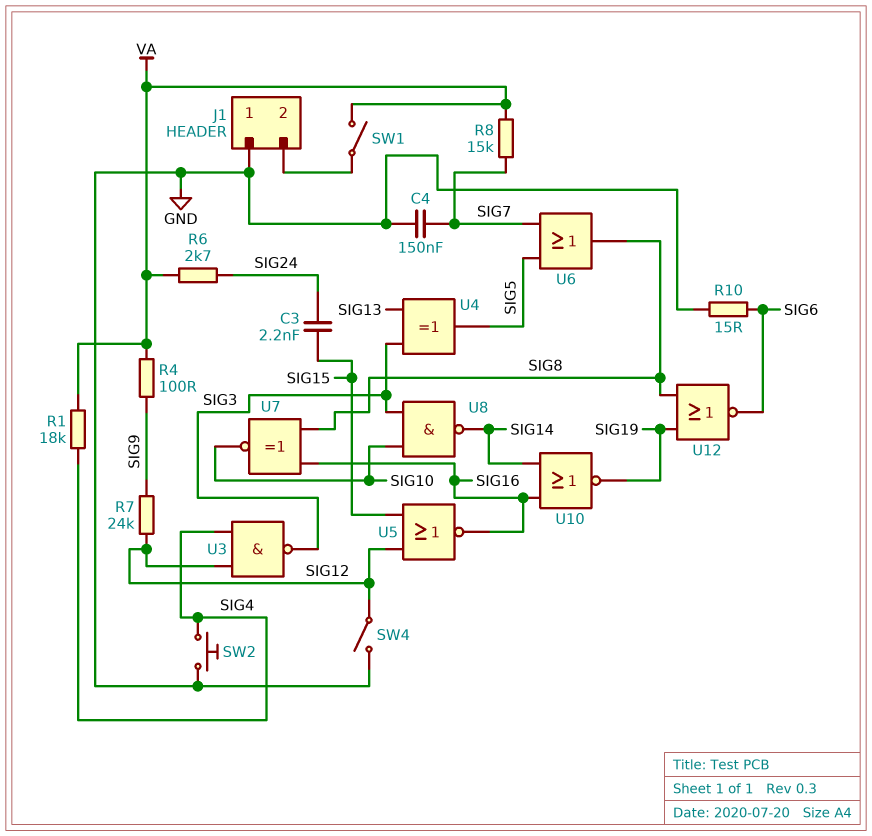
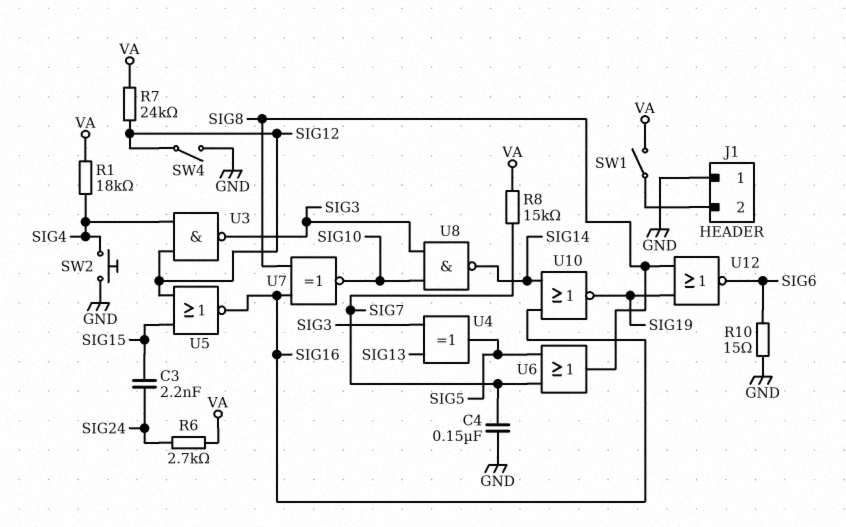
R4: 100 (SIG9, VA) -> none
R7: 24k (SIG9, SIG12) -> 24k (SIG12, VA)

